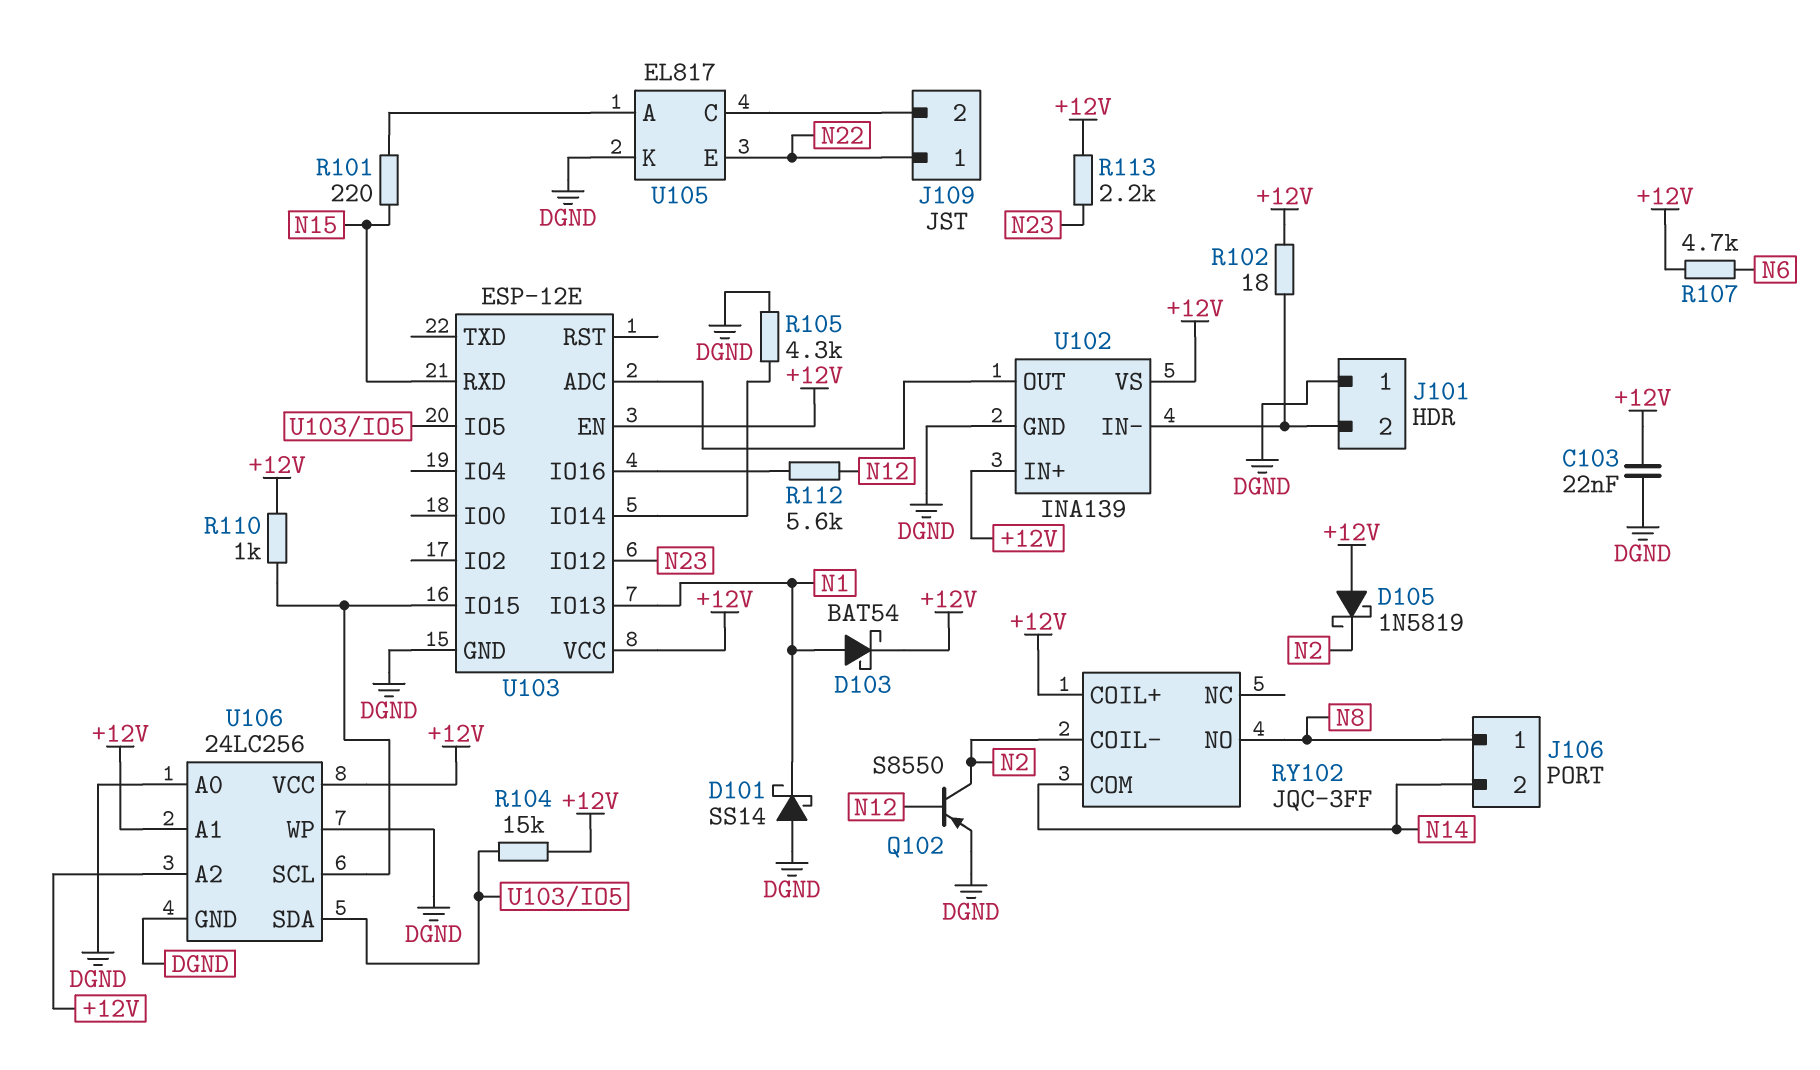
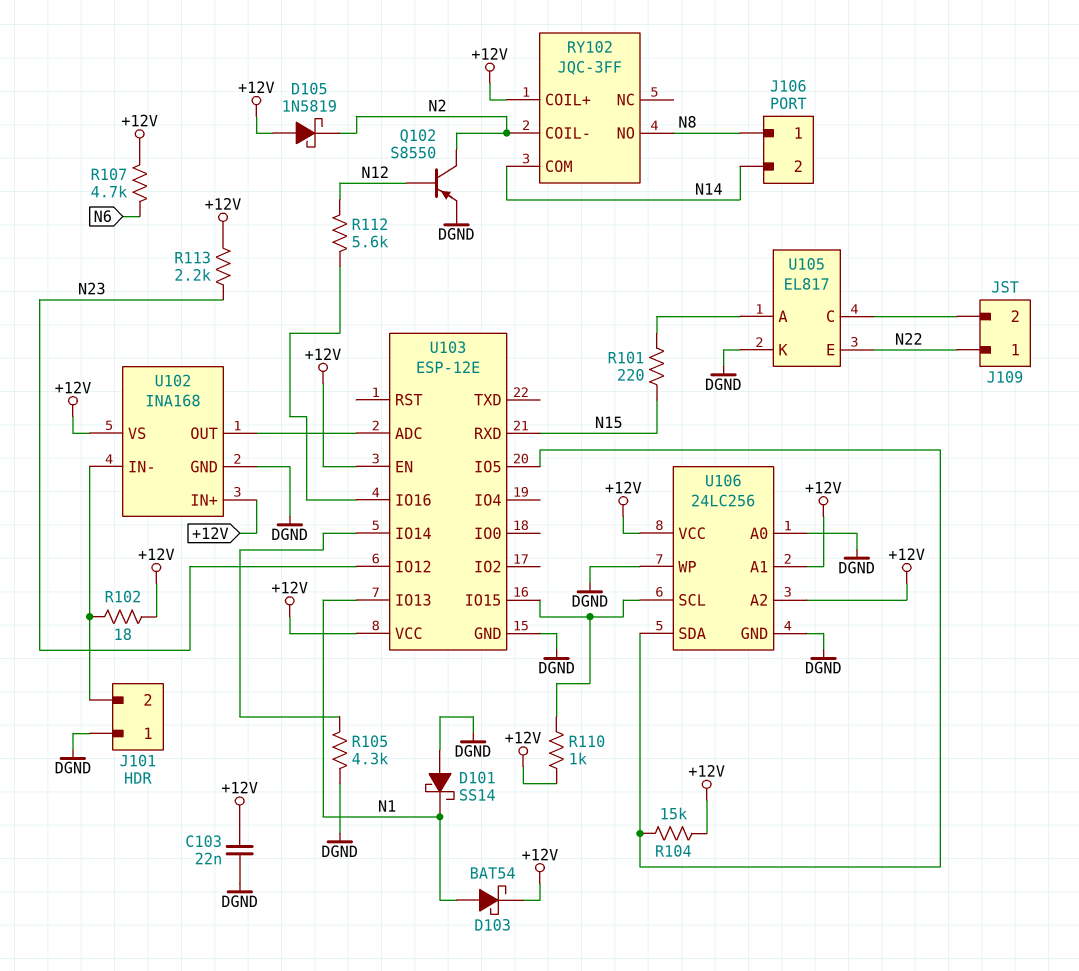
U102: INA139 -> INA168

